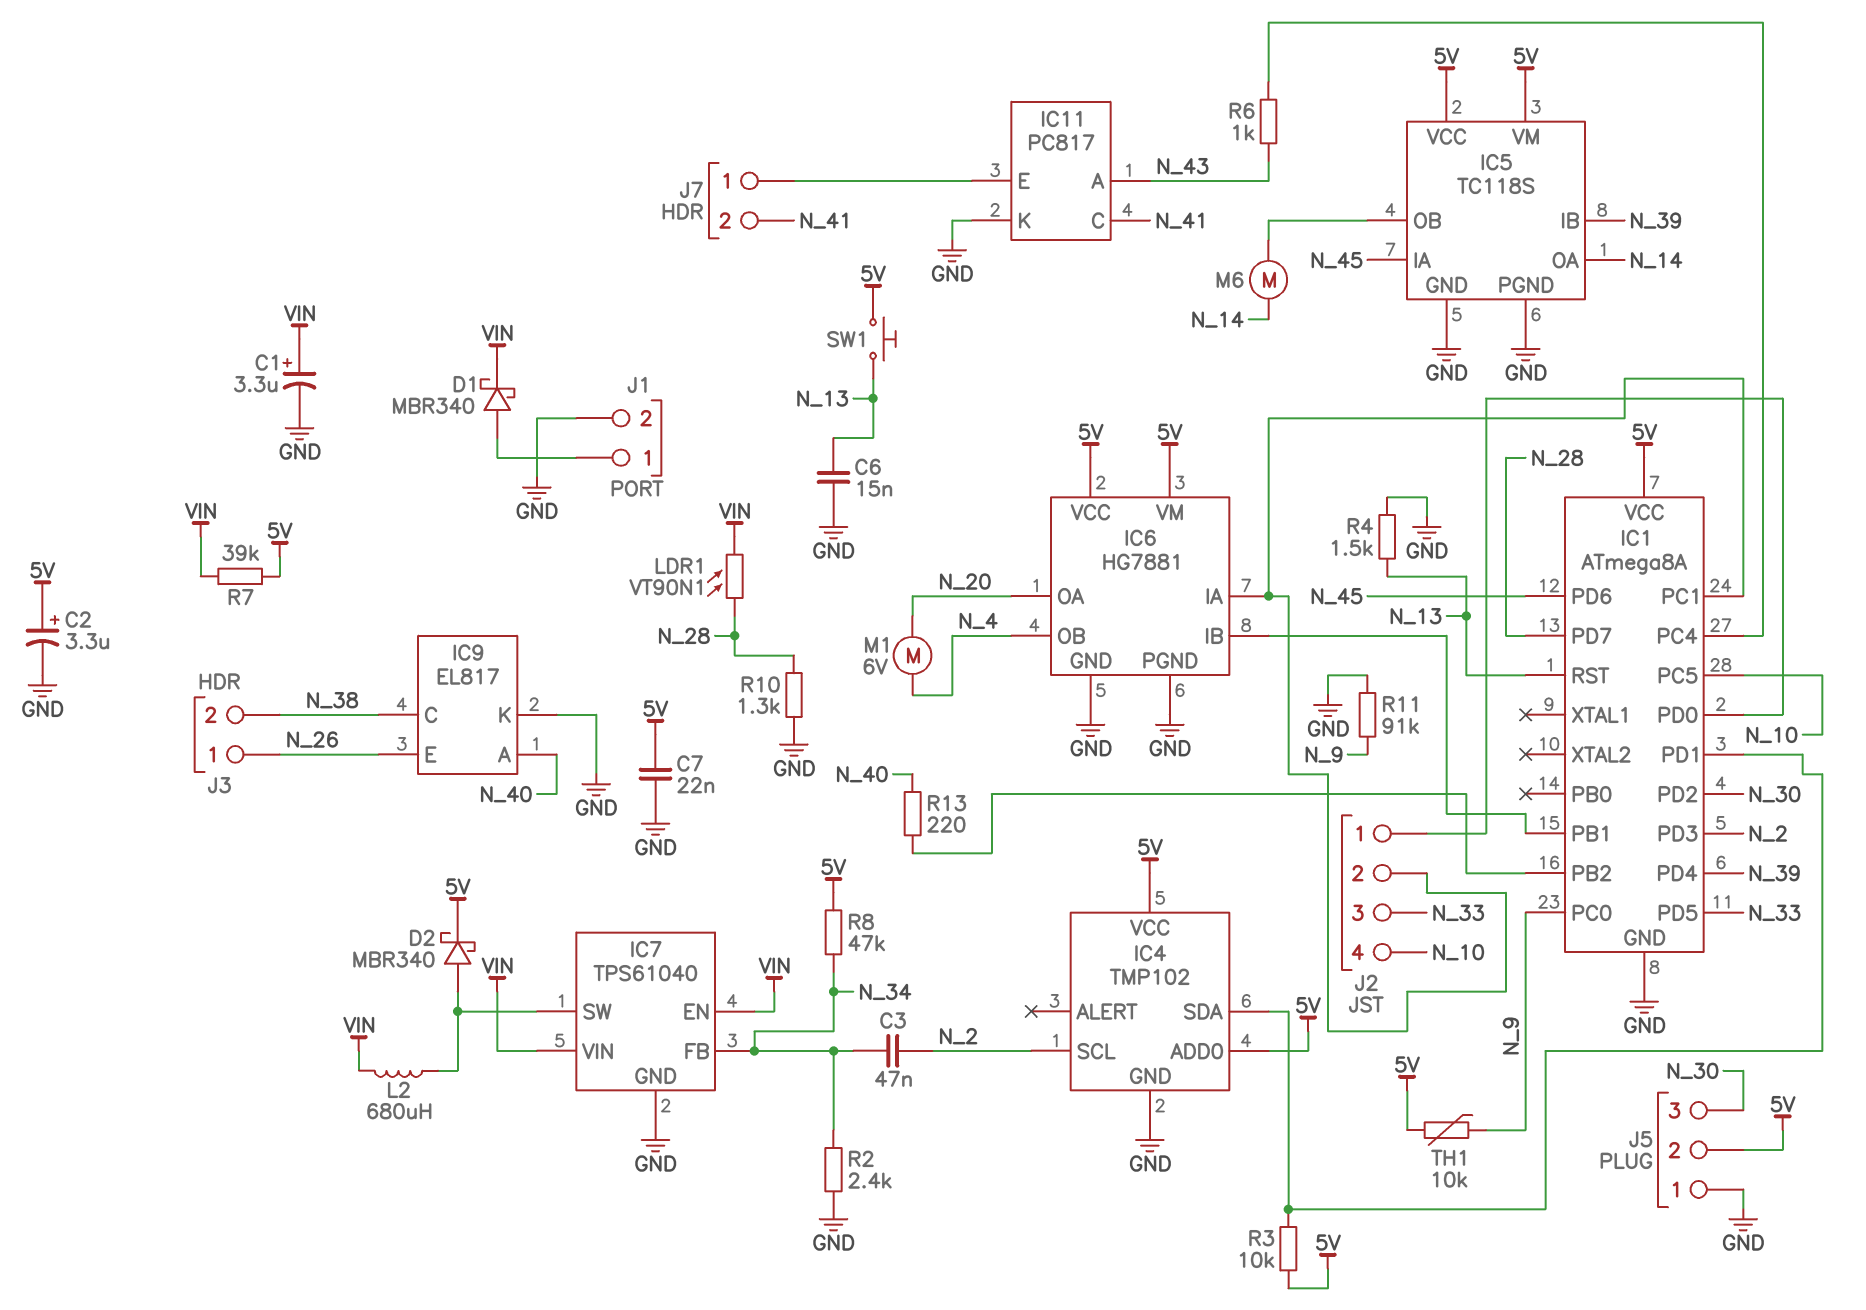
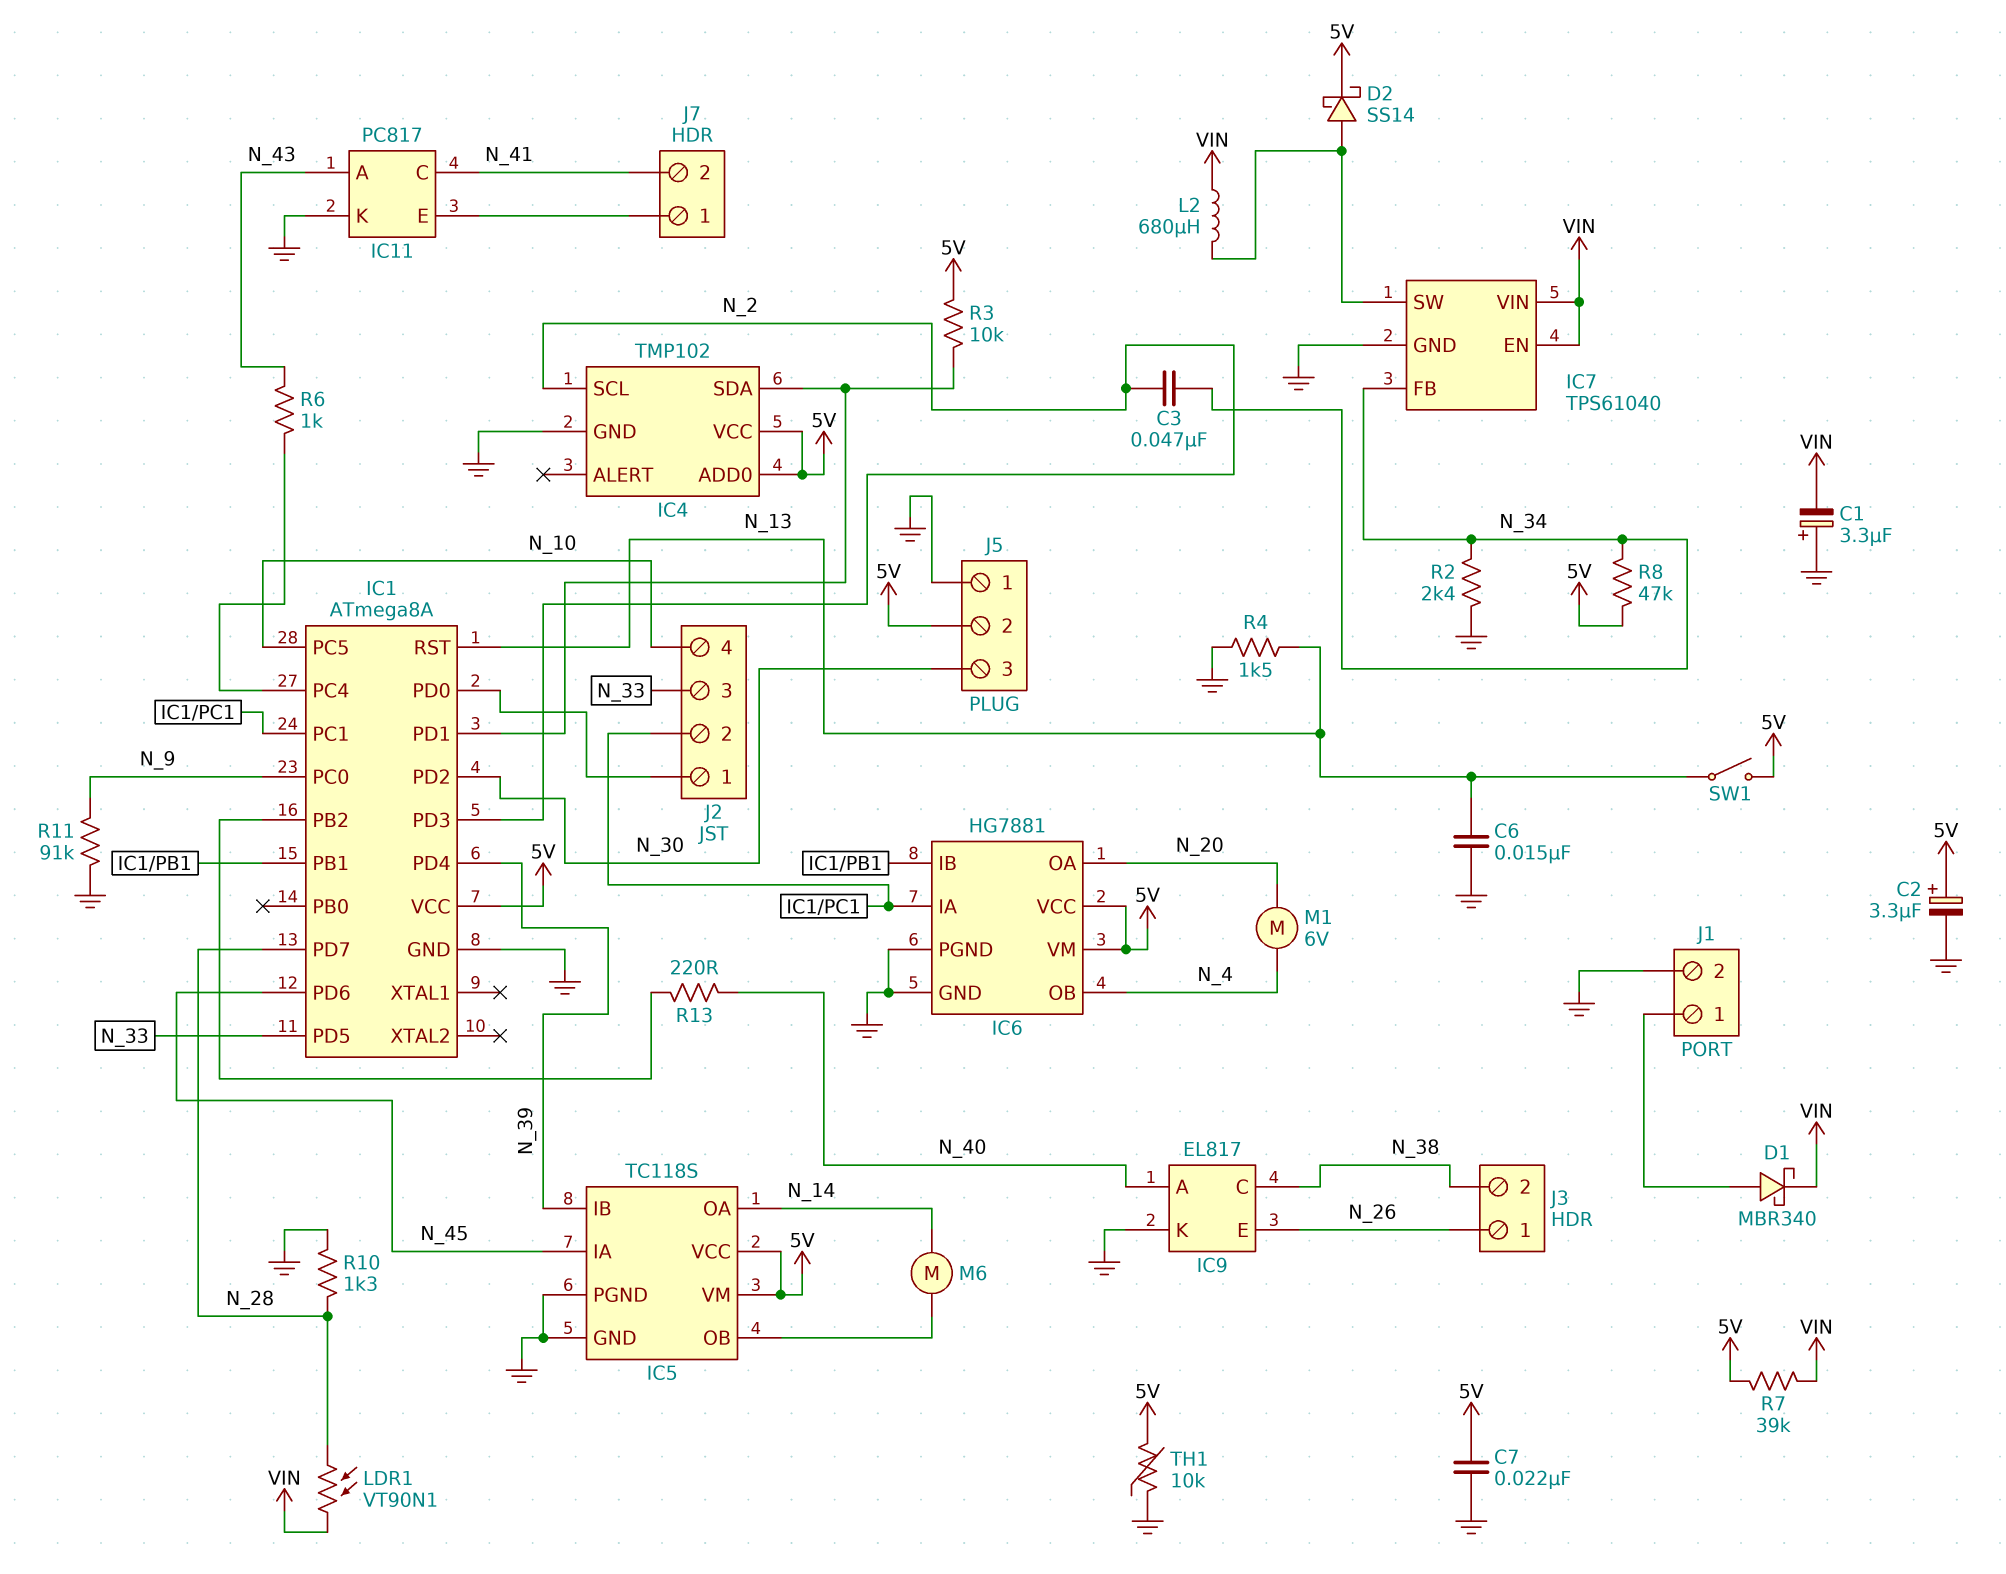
C1: 3.3uF (plus VIN, minus GND) -> 3.3uF (plus GND, minus VIN)
D2: schottky MBR340 (A IC7/SW, K 5V) -> schottky SS14 (A IC7/SW, K 5V)
SW1: button (5V, N_13) -> switch (5V, N_13)
TH1: 10k (5V, N_9) -> 10k (5V, GND)

